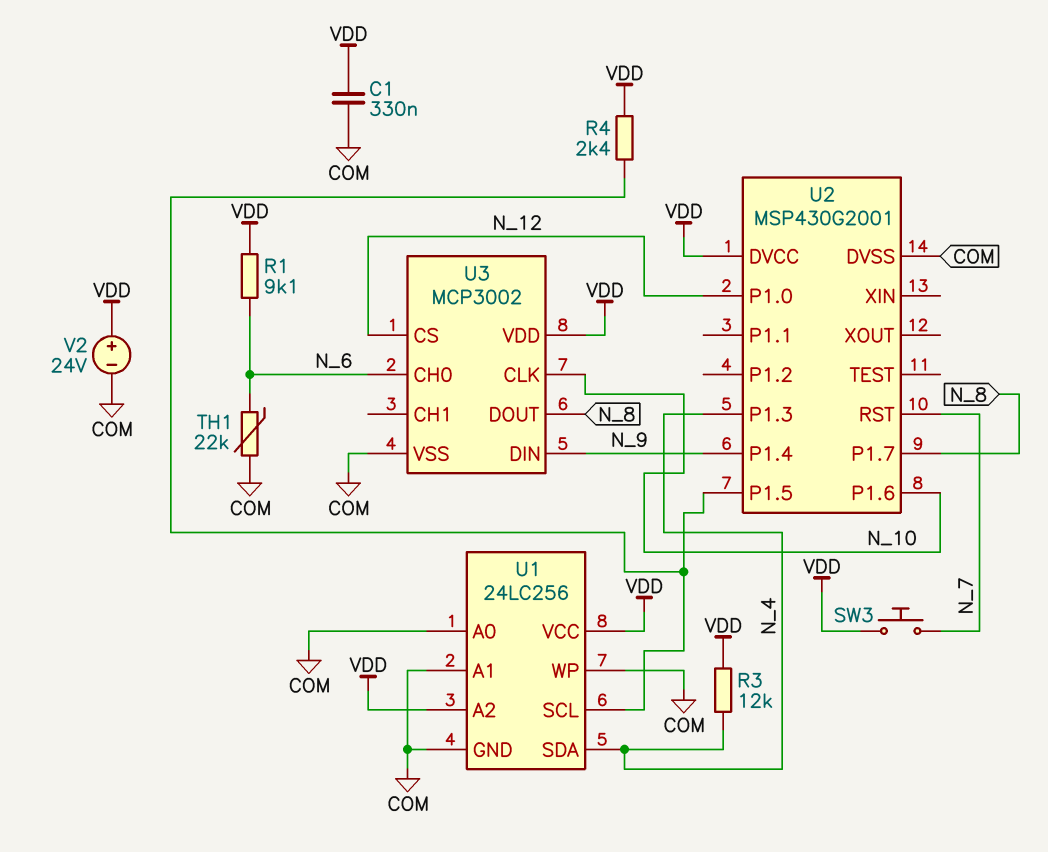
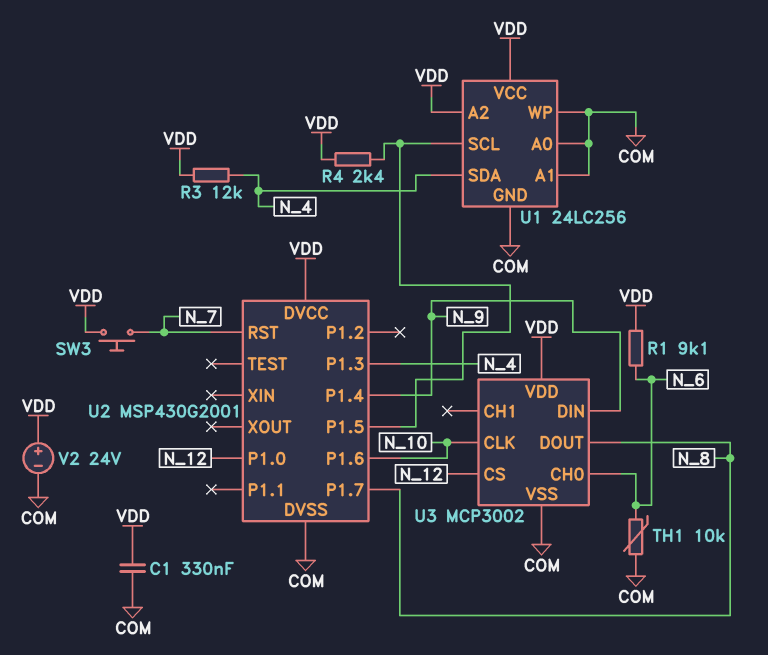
TH1: 22k (COM, N_6) -> 10k (COM, N_6)

